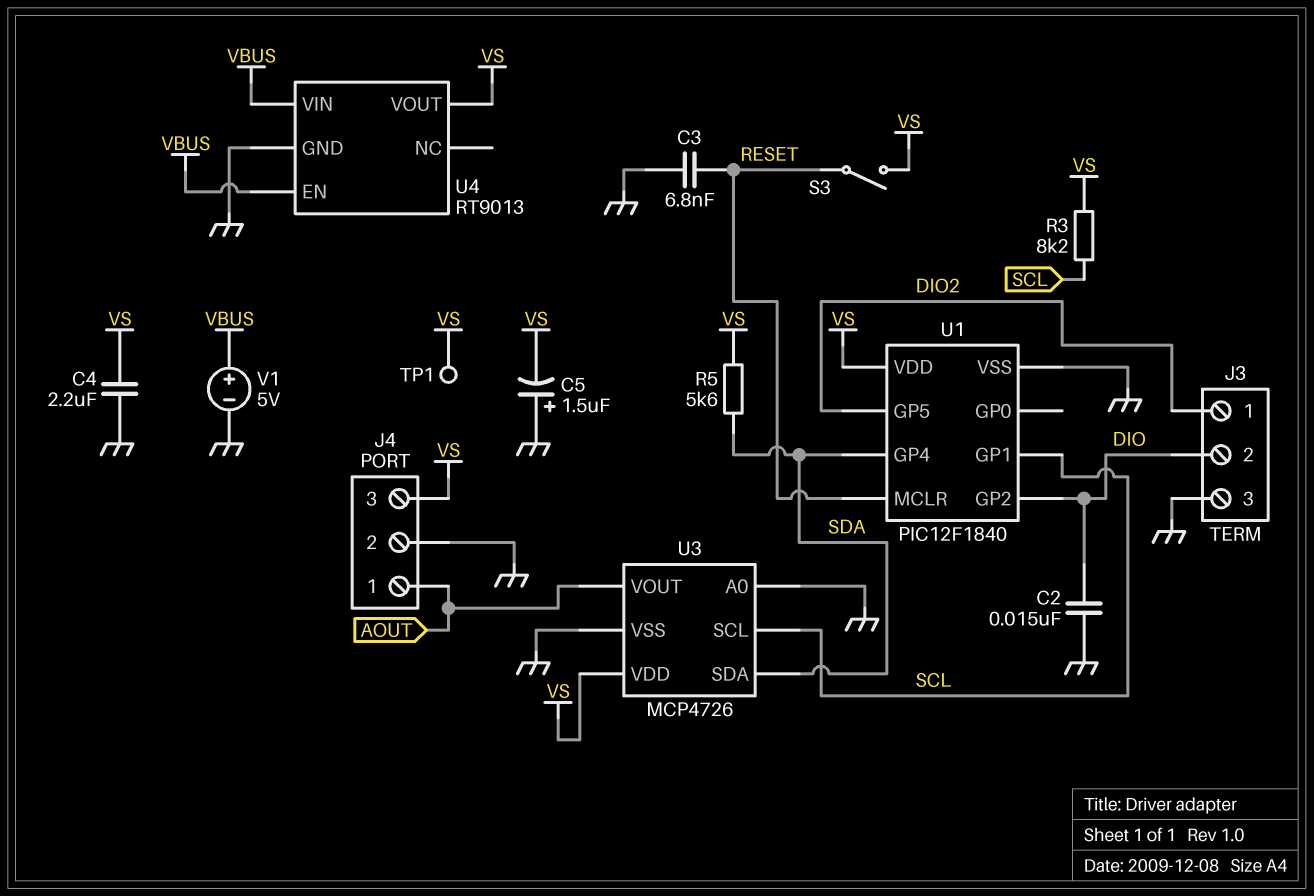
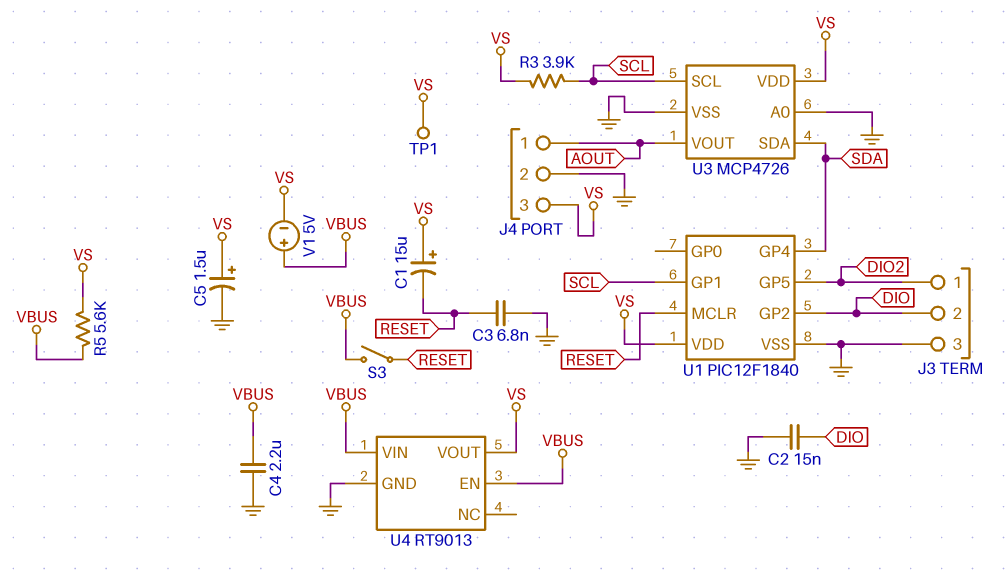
C1: none -> 15uF (plus VS, minus RESET)
C4: 2.2uF (GND, VS) -> 2.2uF (GND, VBUS)
C5: 1.5uF (plus GND, minus VS) -> 1.5uF (plus VS, minus GND)
R3: 8.2k (SCL, VS) -> 3.9k (SCL, VS)
R5: 5.6k (SDA, VS) -> 5.6k (VBUS, VS)
S3: switch (RESET, VS) -> switch (RESET, VBUS)
V1: 5V (plus VBUS, minus GND) -> 5V (plus VBUS, minus VS)

